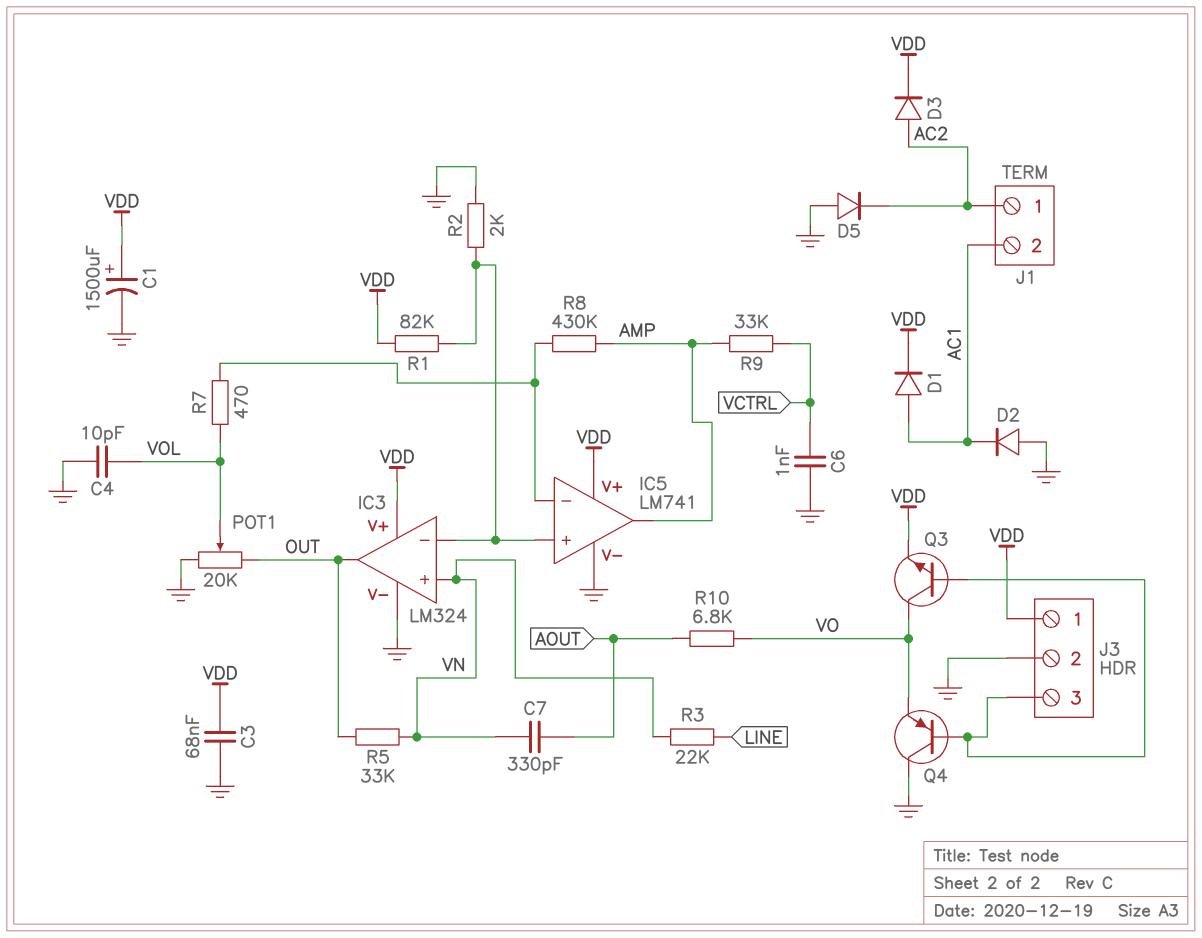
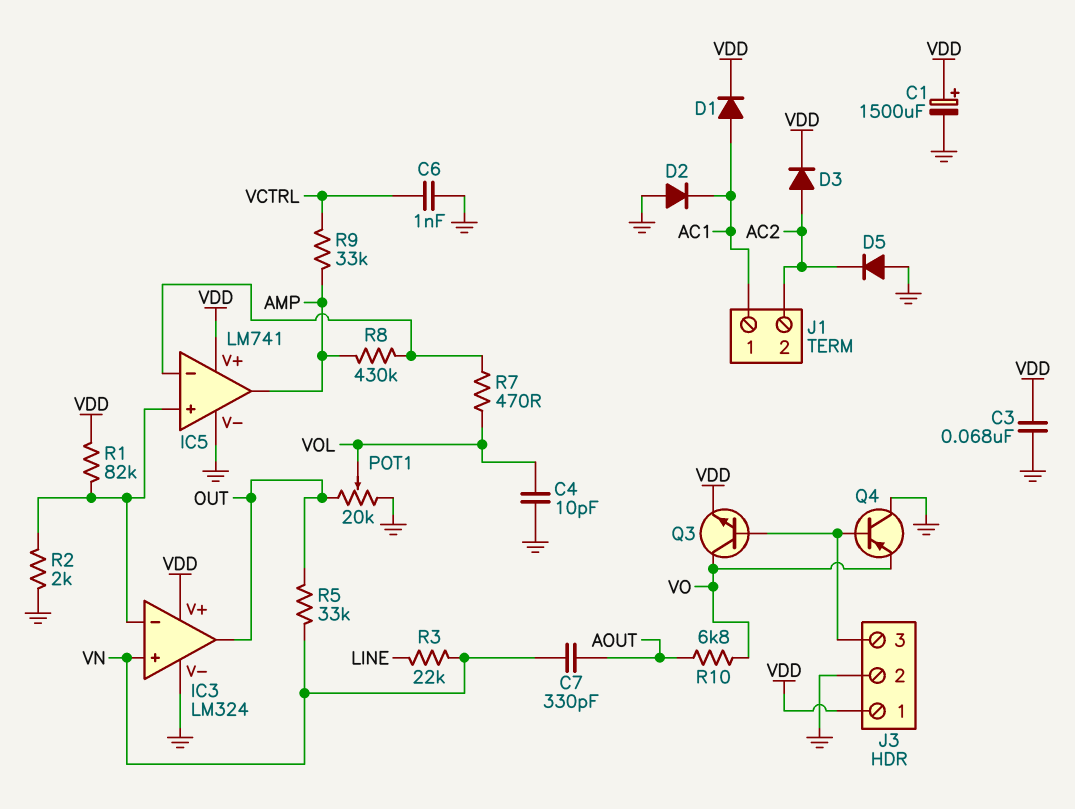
J1 pin 1: AC2 -> AC1
J1 pin 2: AC1 -> AC2

